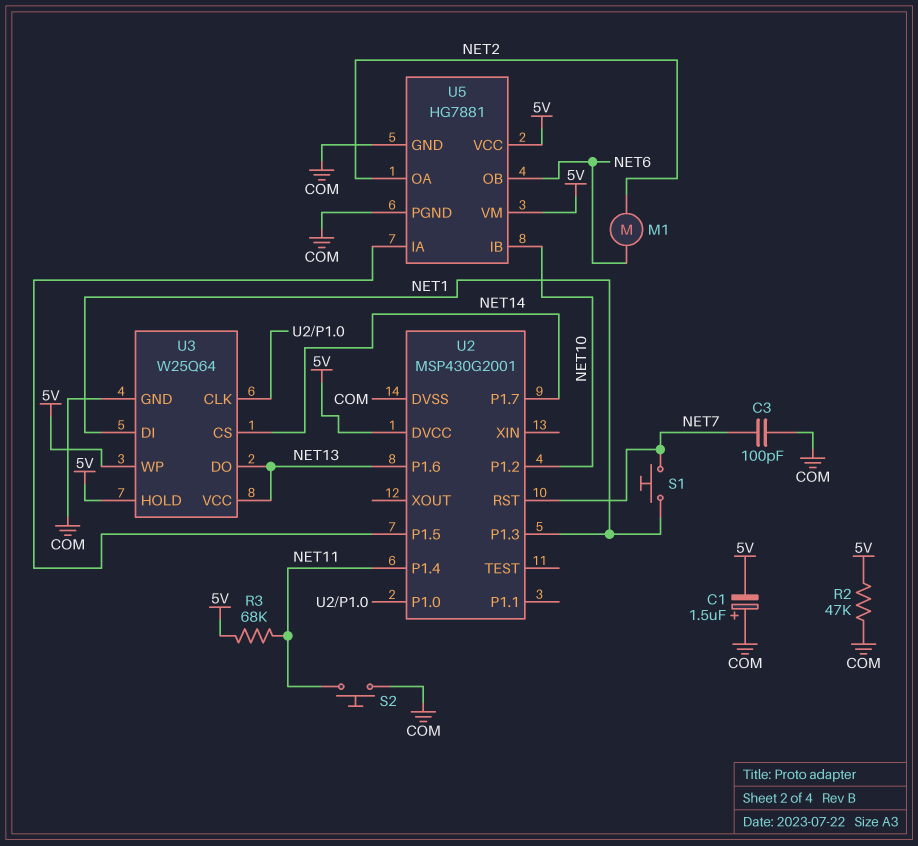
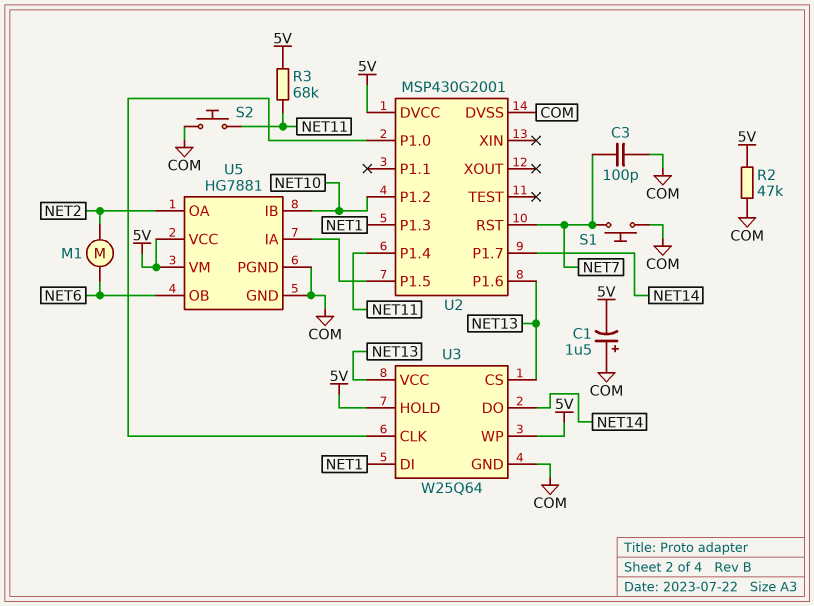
S1: button (NET1, NET7) -> button (COM, NET7)
U3 pin CS: NET14 -> NET13
U3 pin DO: NET13 -> NET14

